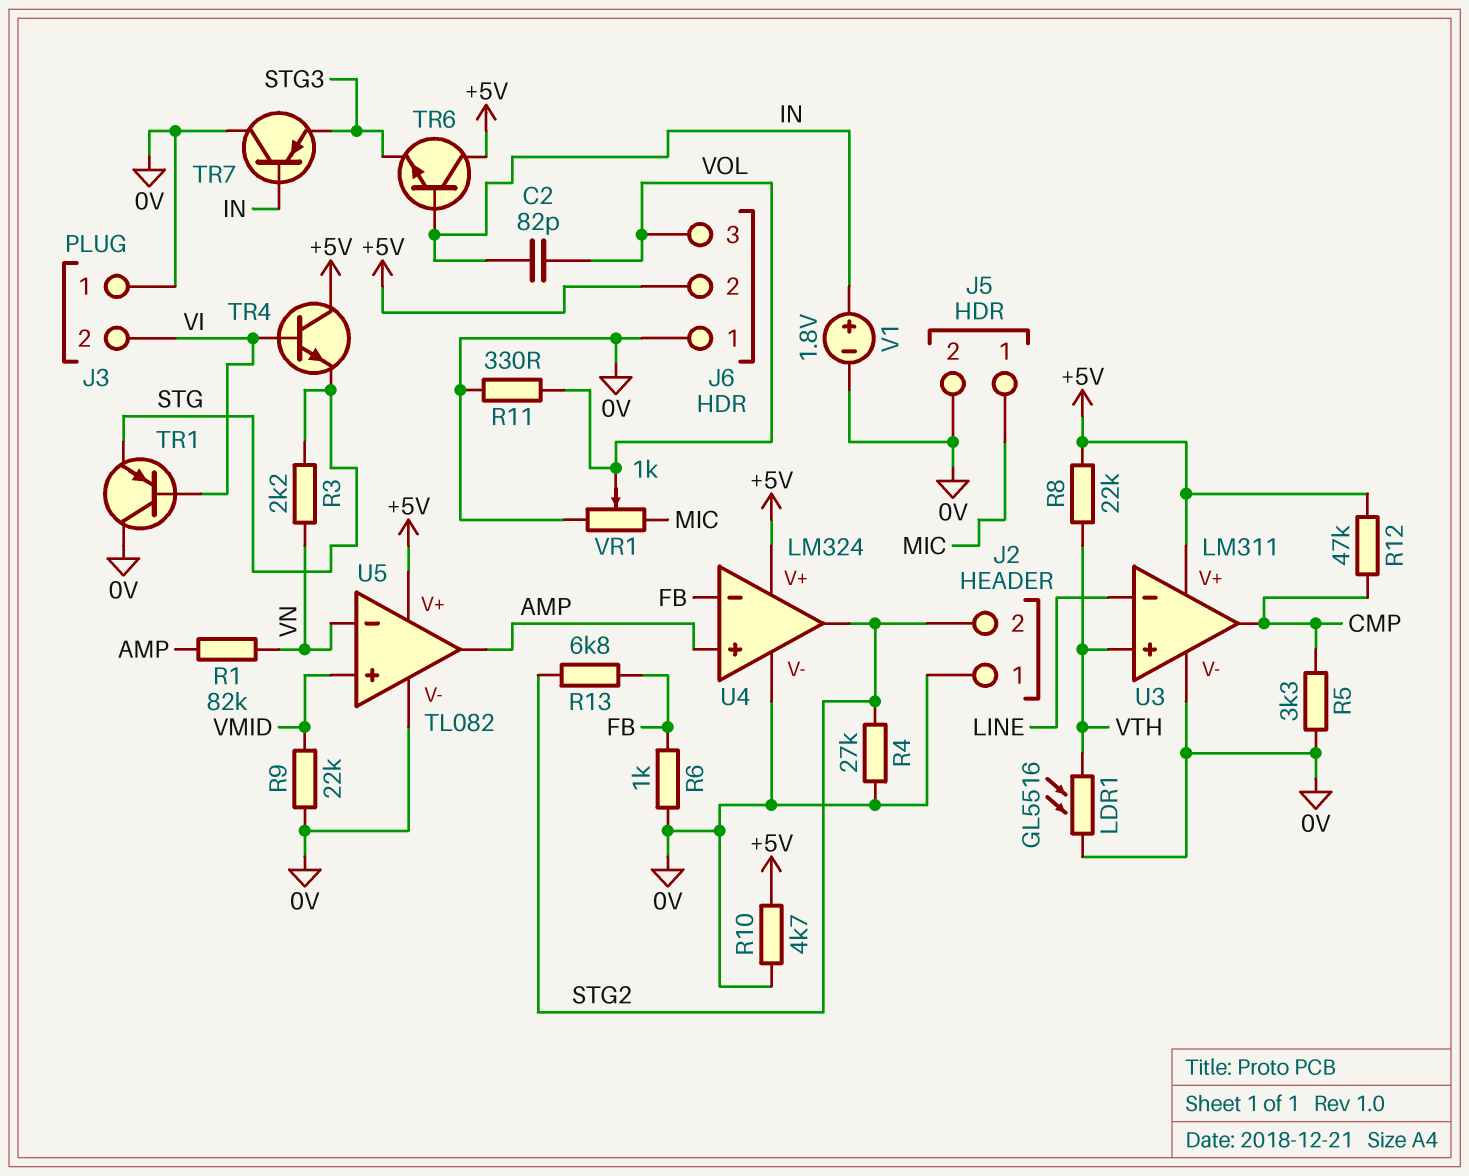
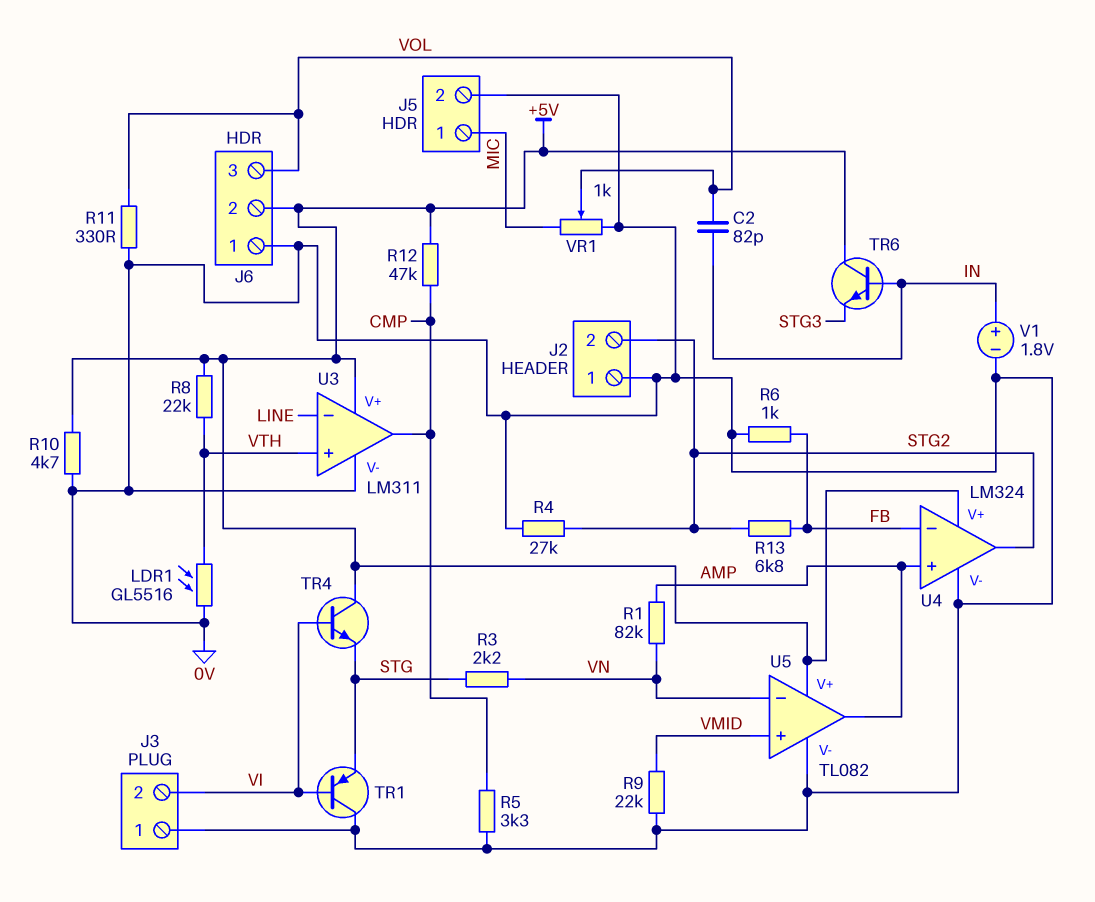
TR7: PNP (B IN, C 0V, E STG3) -> none

